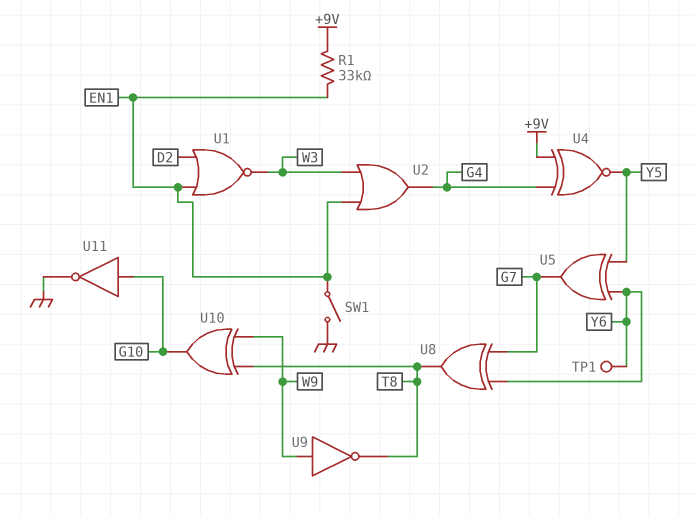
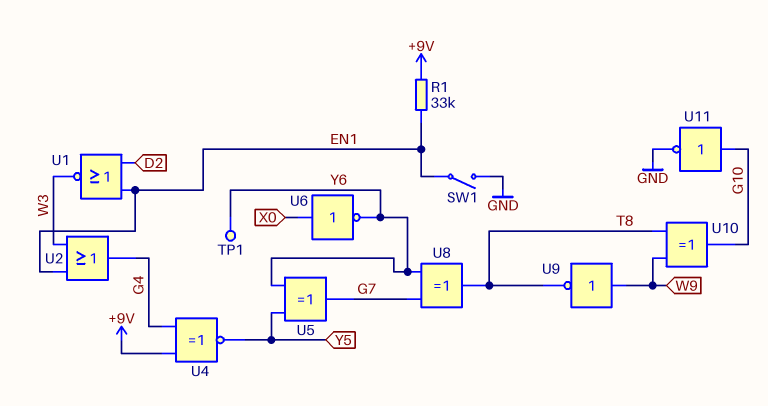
U6: none -> NOT (in X0, out Y6)

